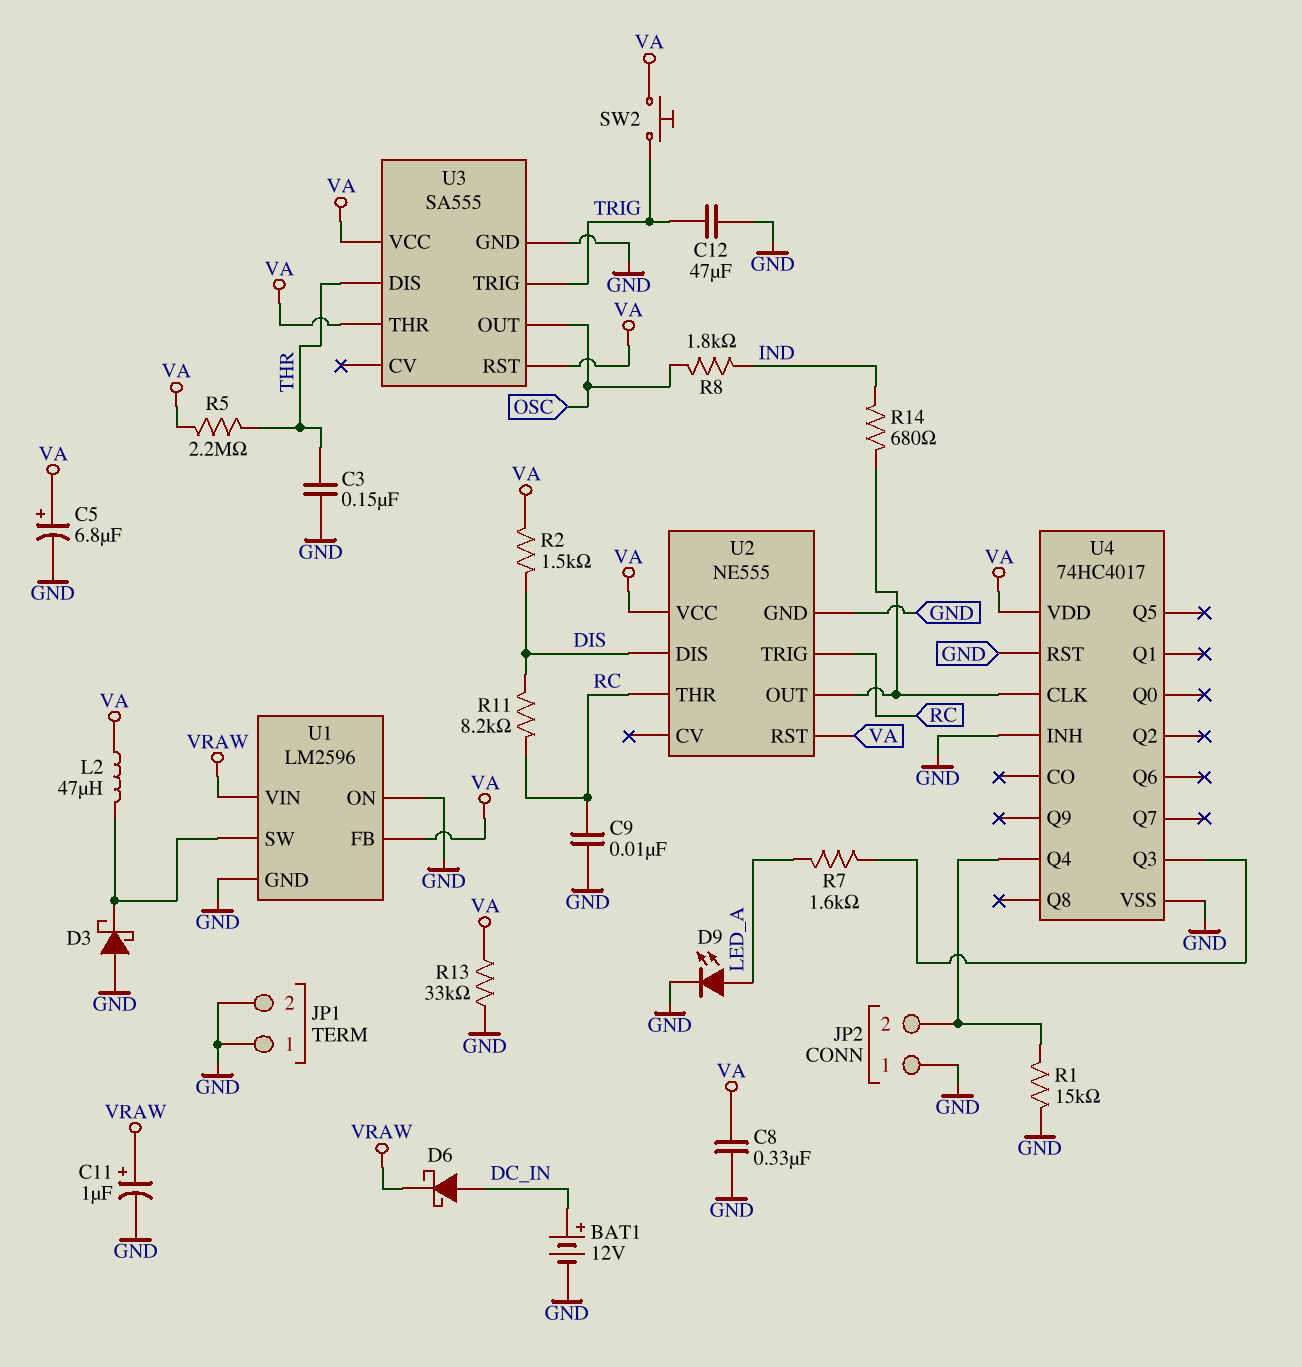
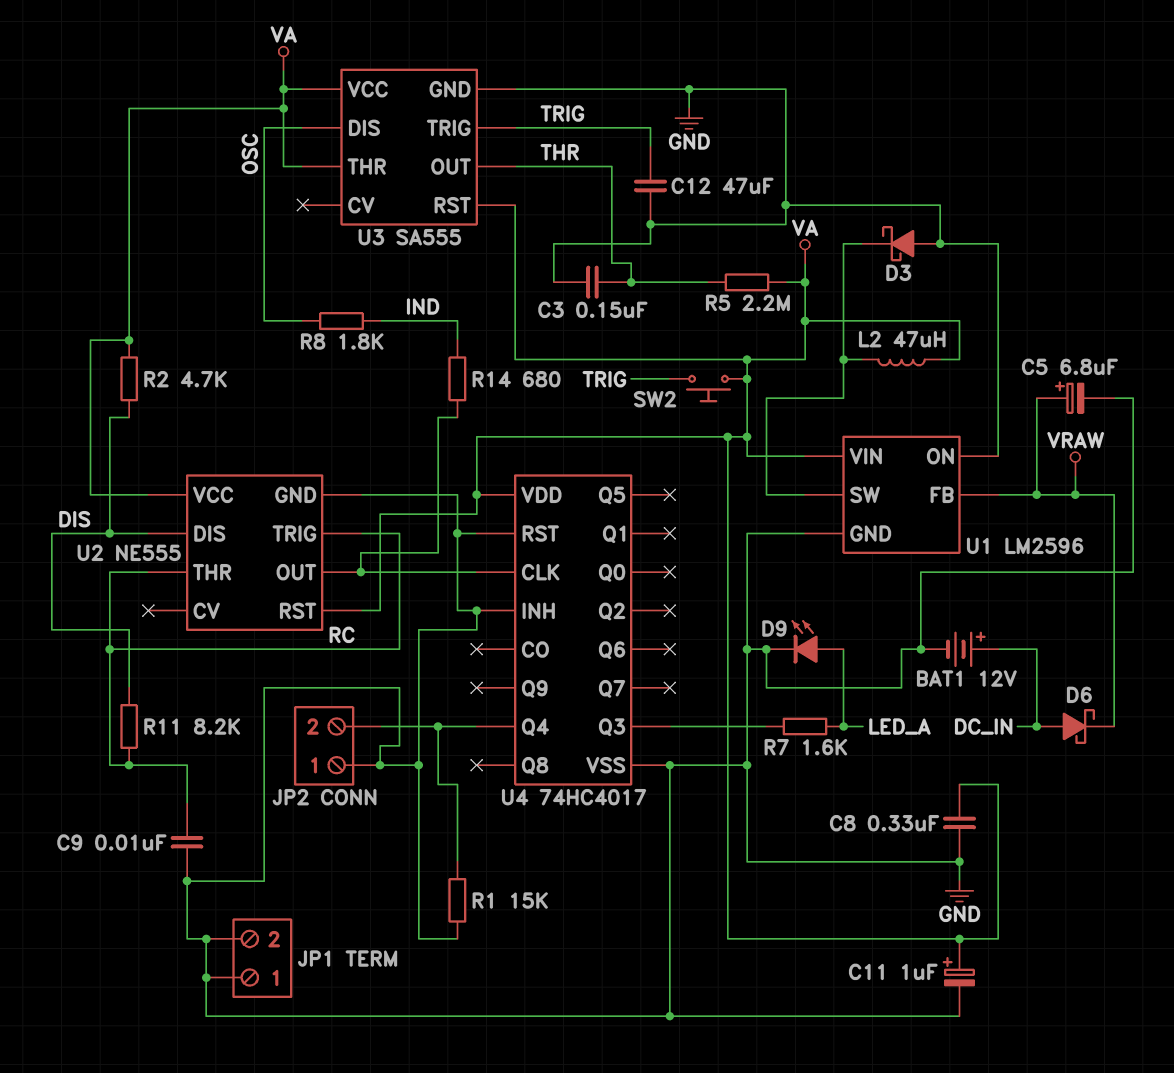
C5: 6.8uF (plus VA, minus GND) -> 6.8uF (plus VRAW, minus GND)
C11: 1uF (plus VRAW, minus GND) -> 1uF (plus VA, minus GND)
R2: 1.5k (DIS, VA) -> 4.7k (DIS, VA)
R13: 33k (GND, VA) -> none
U1 pin FB: VA -> VRAW
U1 pin VIN: VRAW -> VA
U3 pin DIS: THR -> OSC
U3 pin OUT: OSC -> THR

